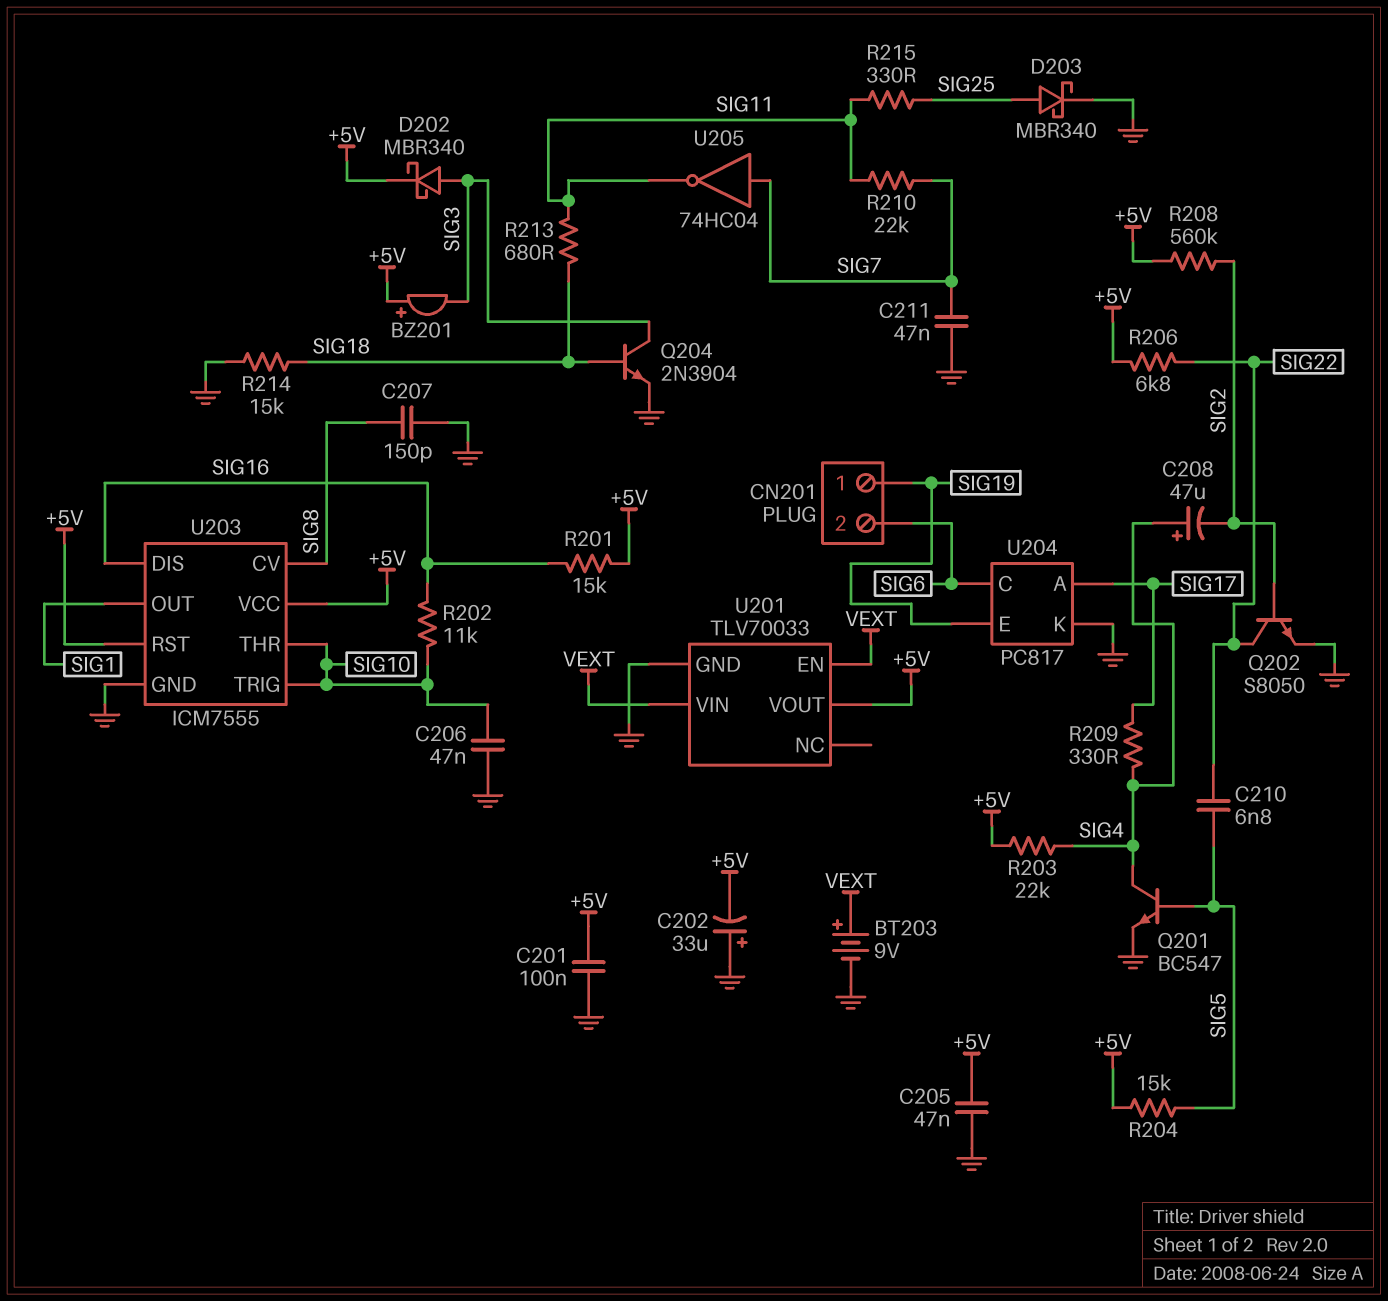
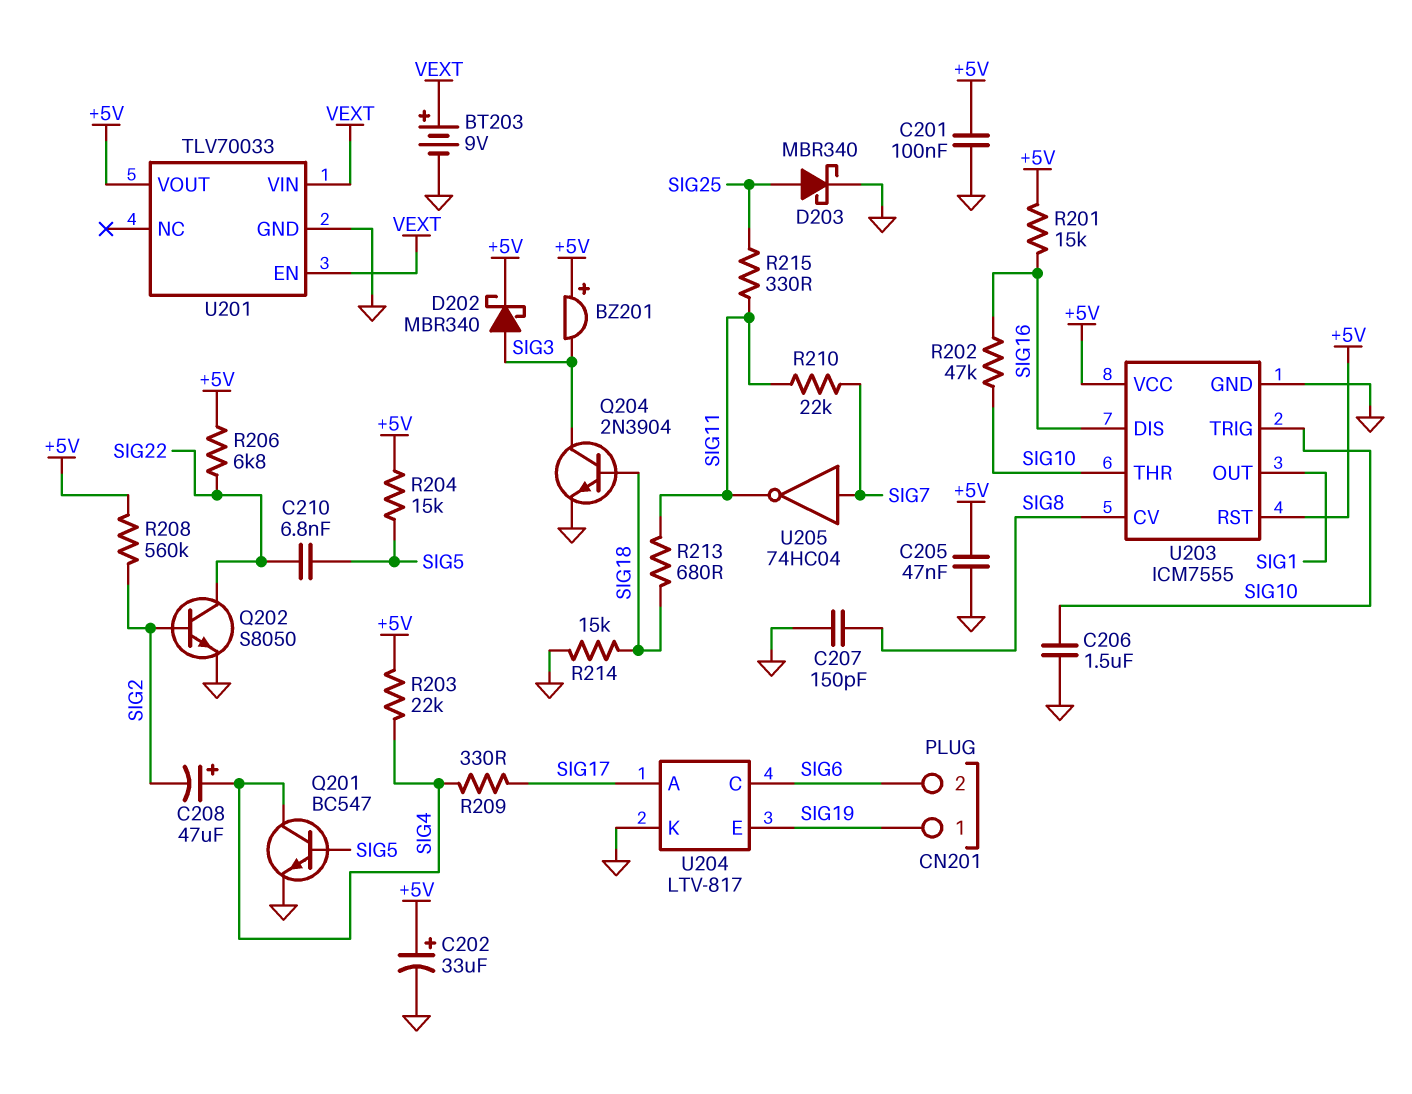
C202: 33uF (plus GND, minus +5V) -> 33uF (plus +5V, minus GND)
C206: 47nF (GND, SIG10) -> 1.5uF (GND, SIG10)
C211: 47nF (GND, SIG7) -> none
R202: 11k (SIG10, SIG16) -> 47k (SIG10, SIG16)
U204: PC817 -> LTV-817

